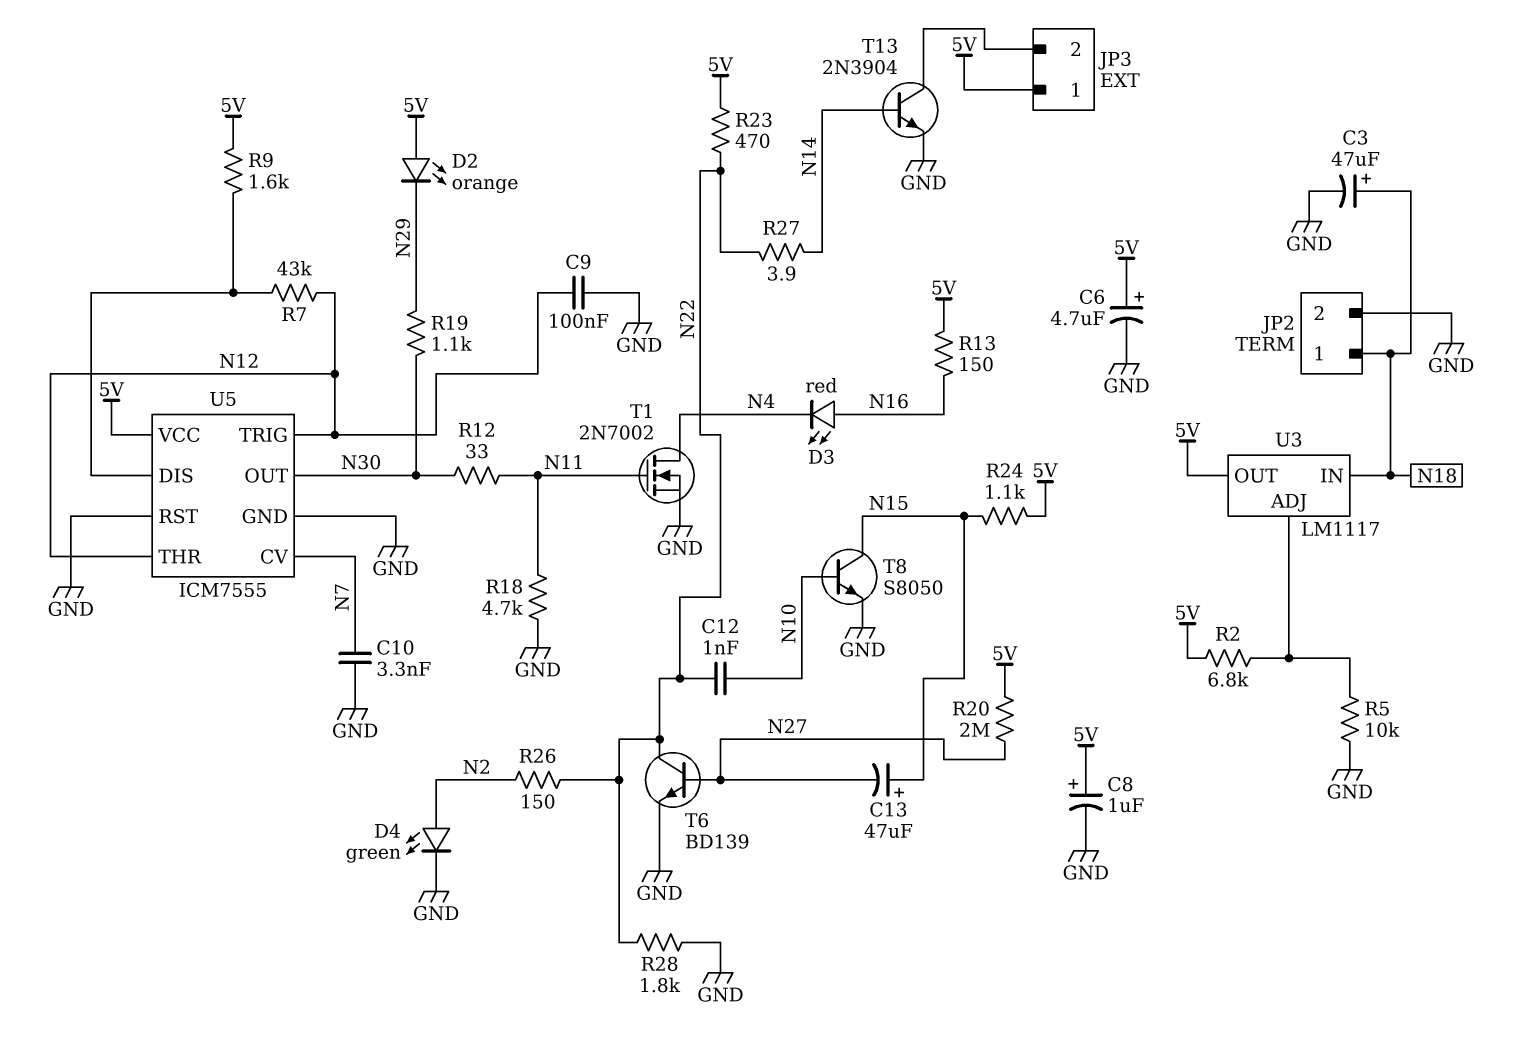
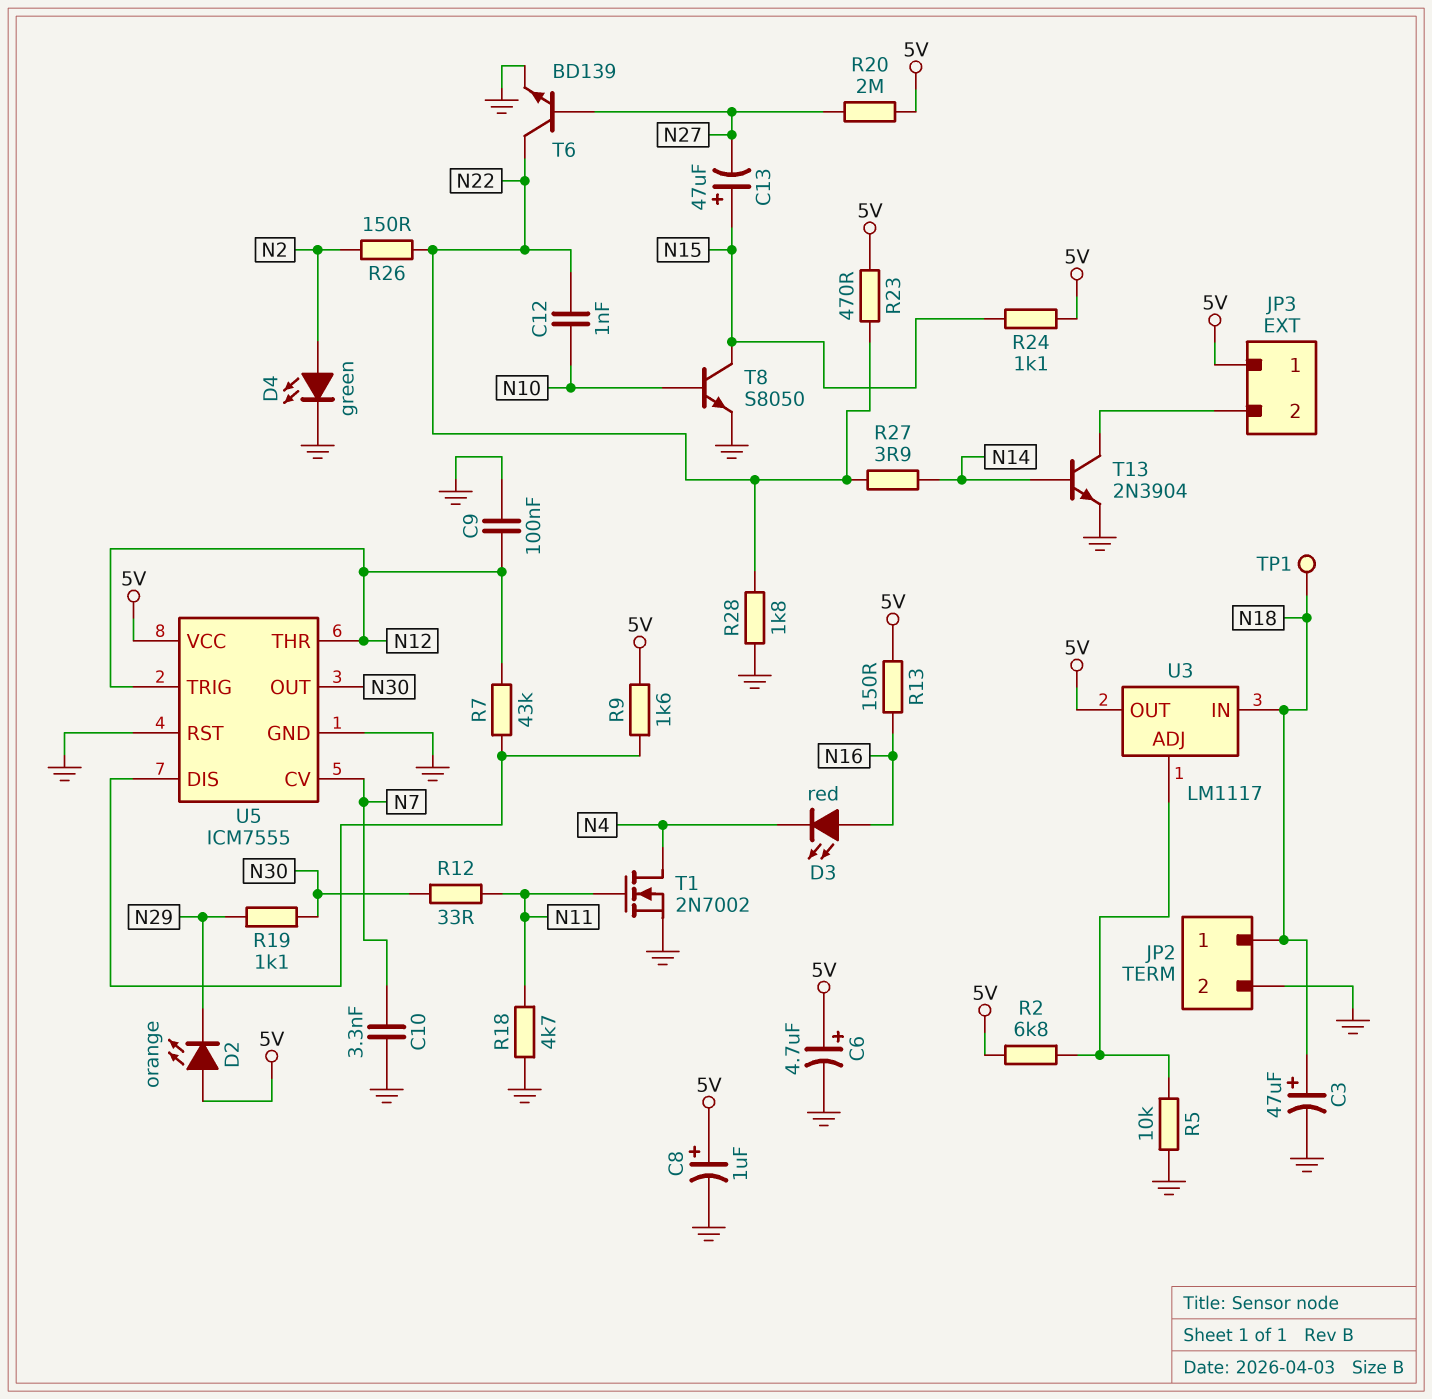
TP1: none -> test point (N18)

